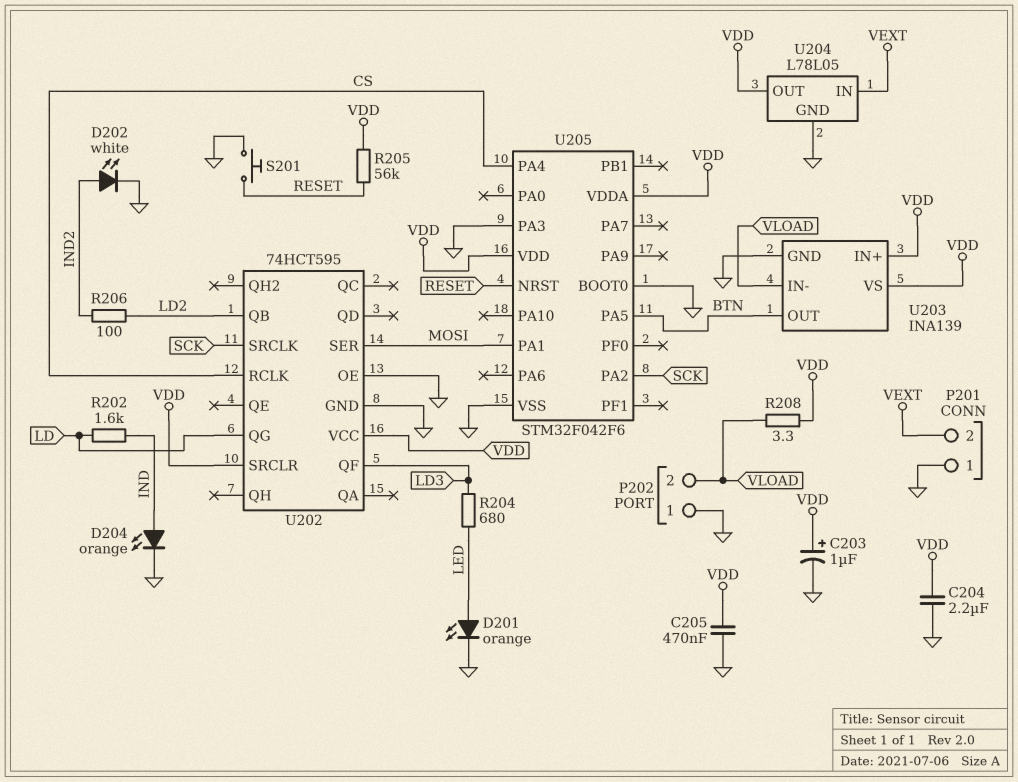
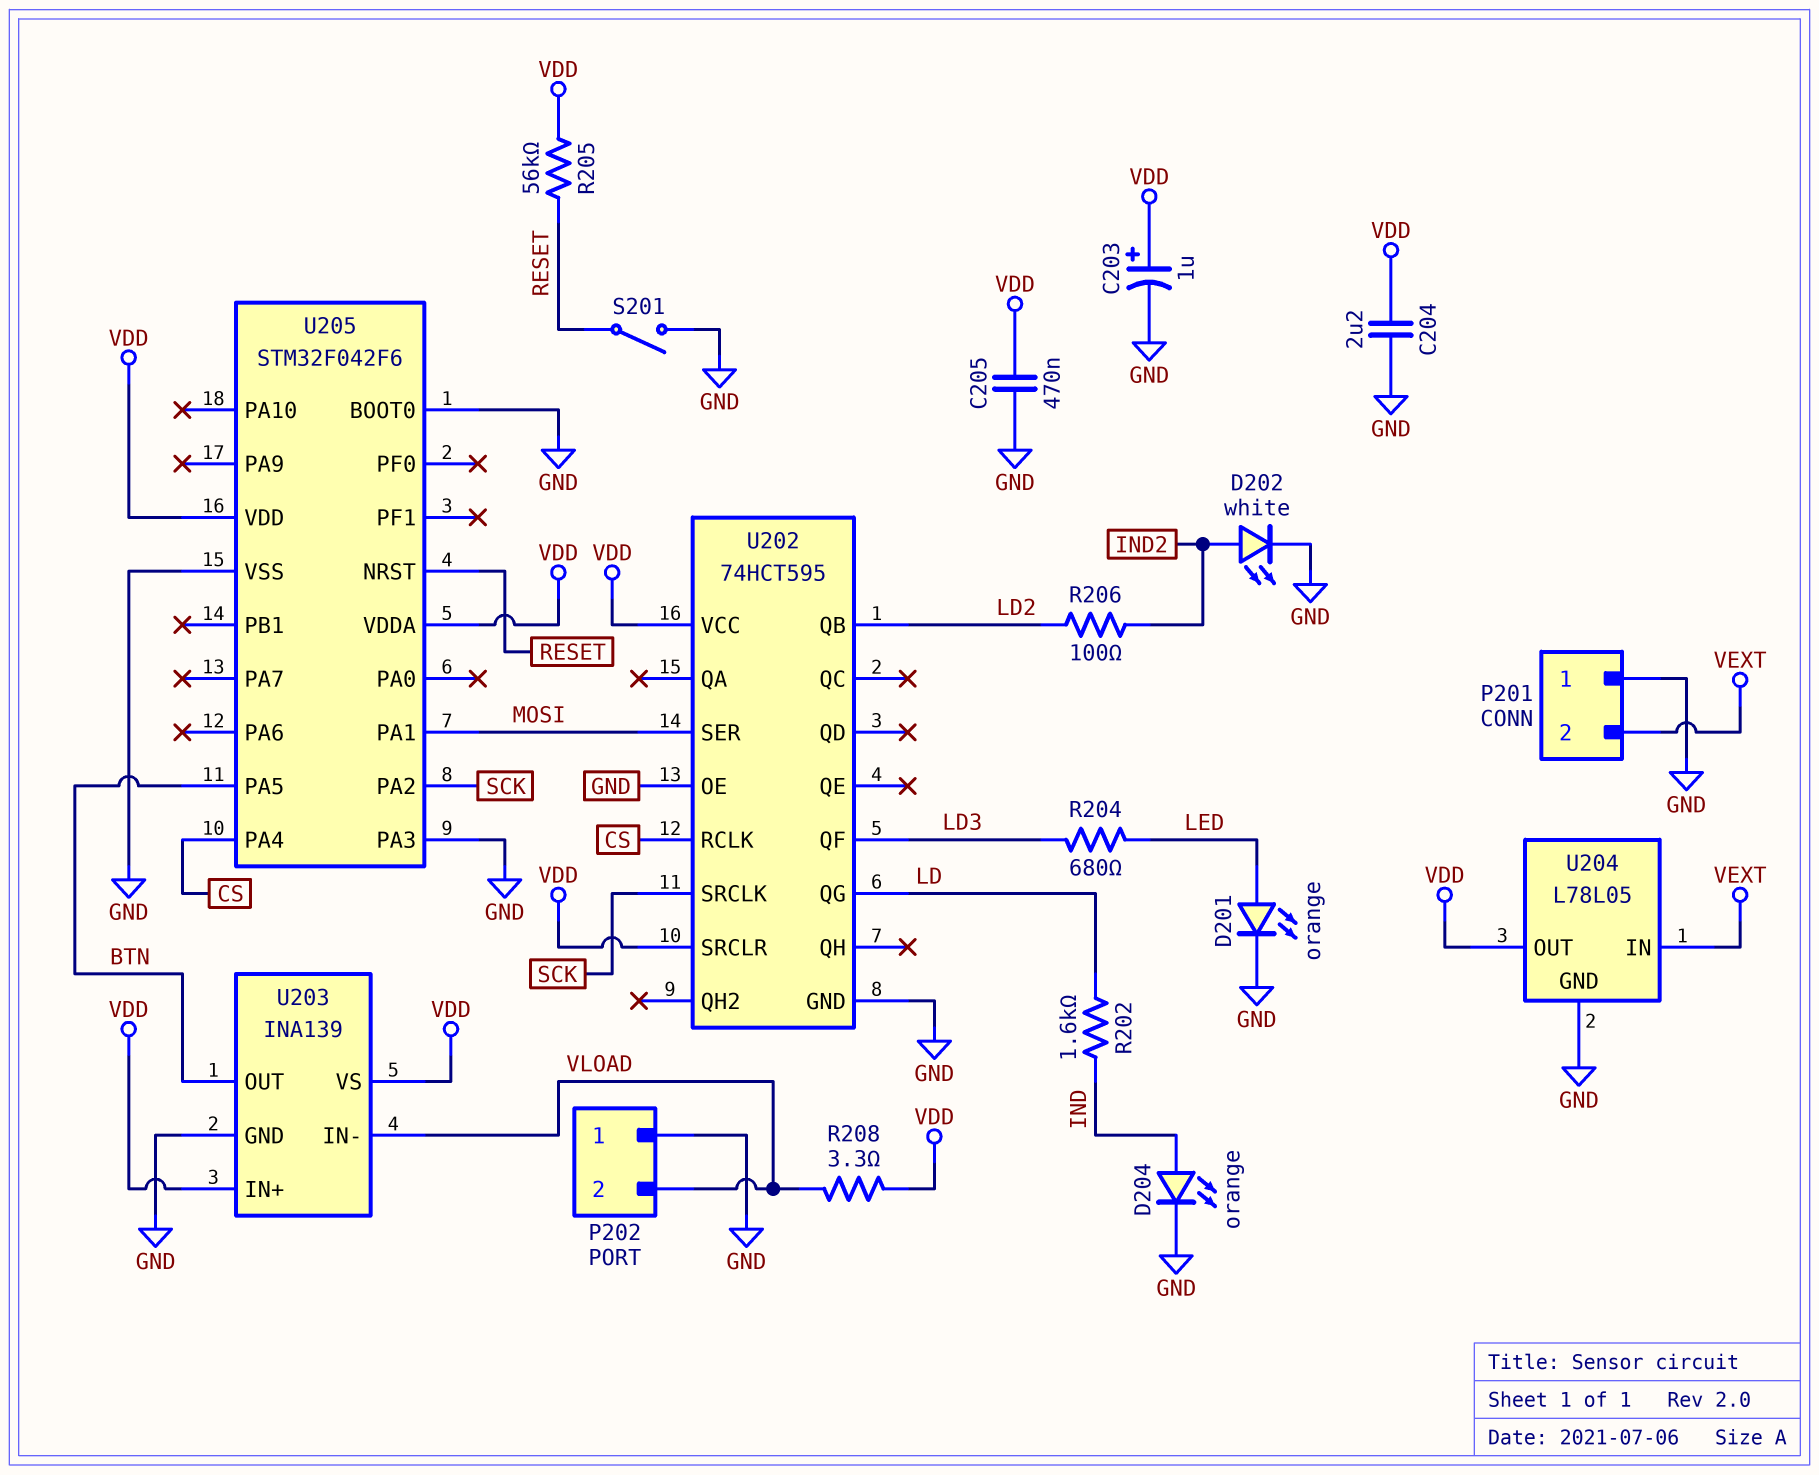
S201: button (GND, RESET) -> switch (GND, RESET)

